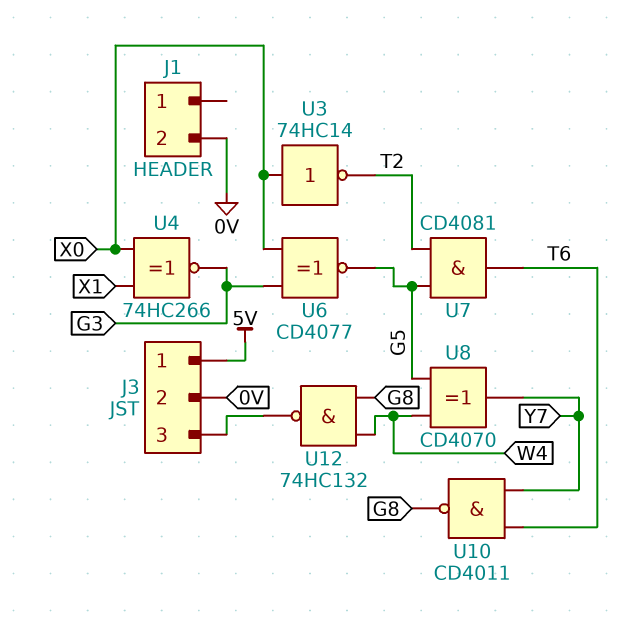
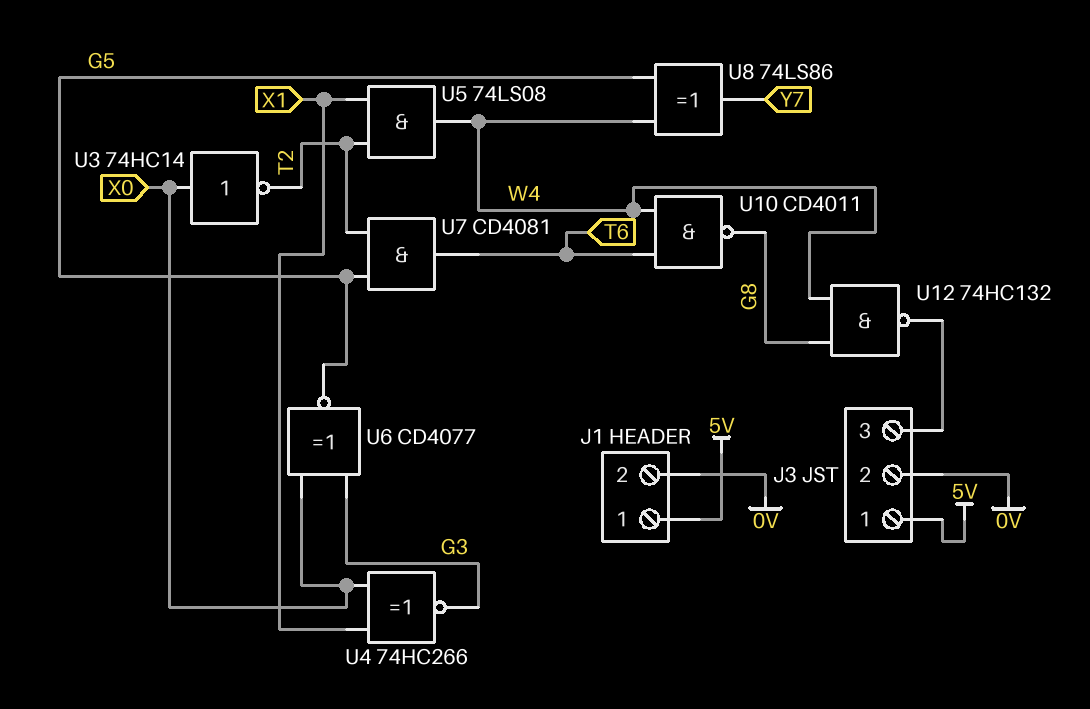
J1 pin 1: none -> 5V
U5: none -> AND 74LS08 (in T2, in X1, out W4)
U8: XOR CD4070 (in G5, in W4, out Y7) -> XOR 74LS86 (in G5, in W4, out Y7)
U10: NAND CD4011 (in T6, in Y7, out G8) -> NAND CD4011 (in T6, in W4, out G8)

